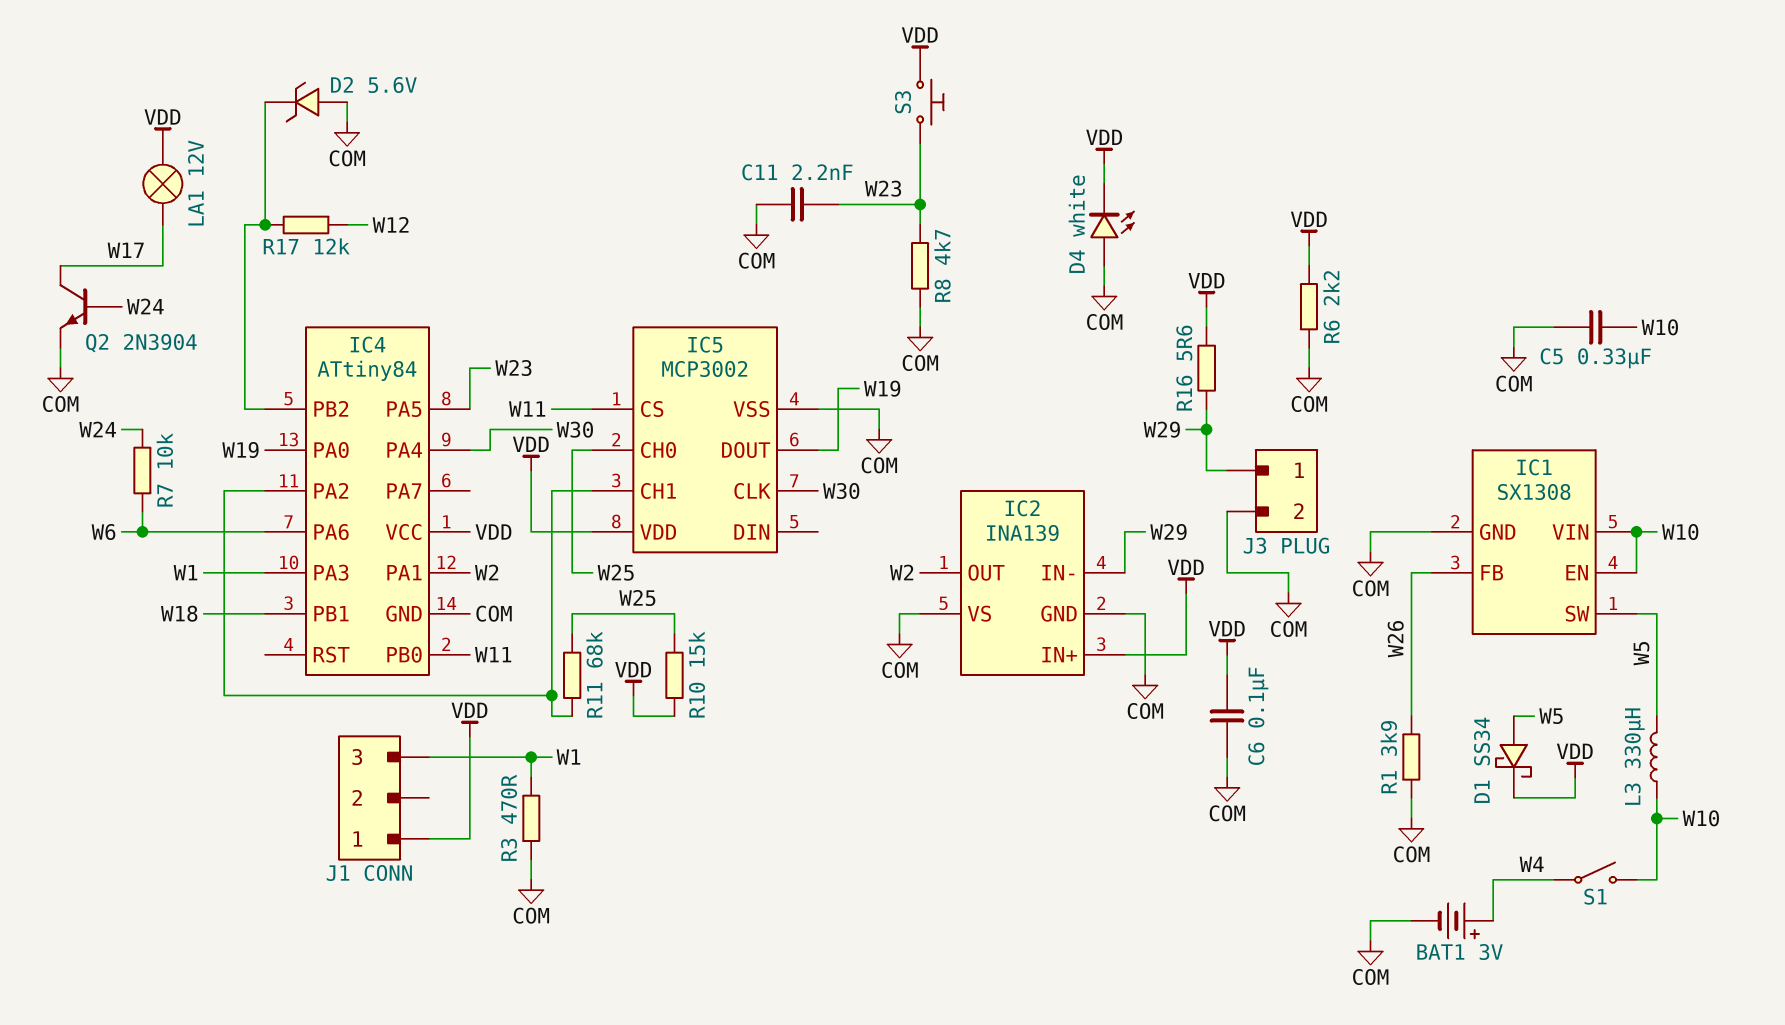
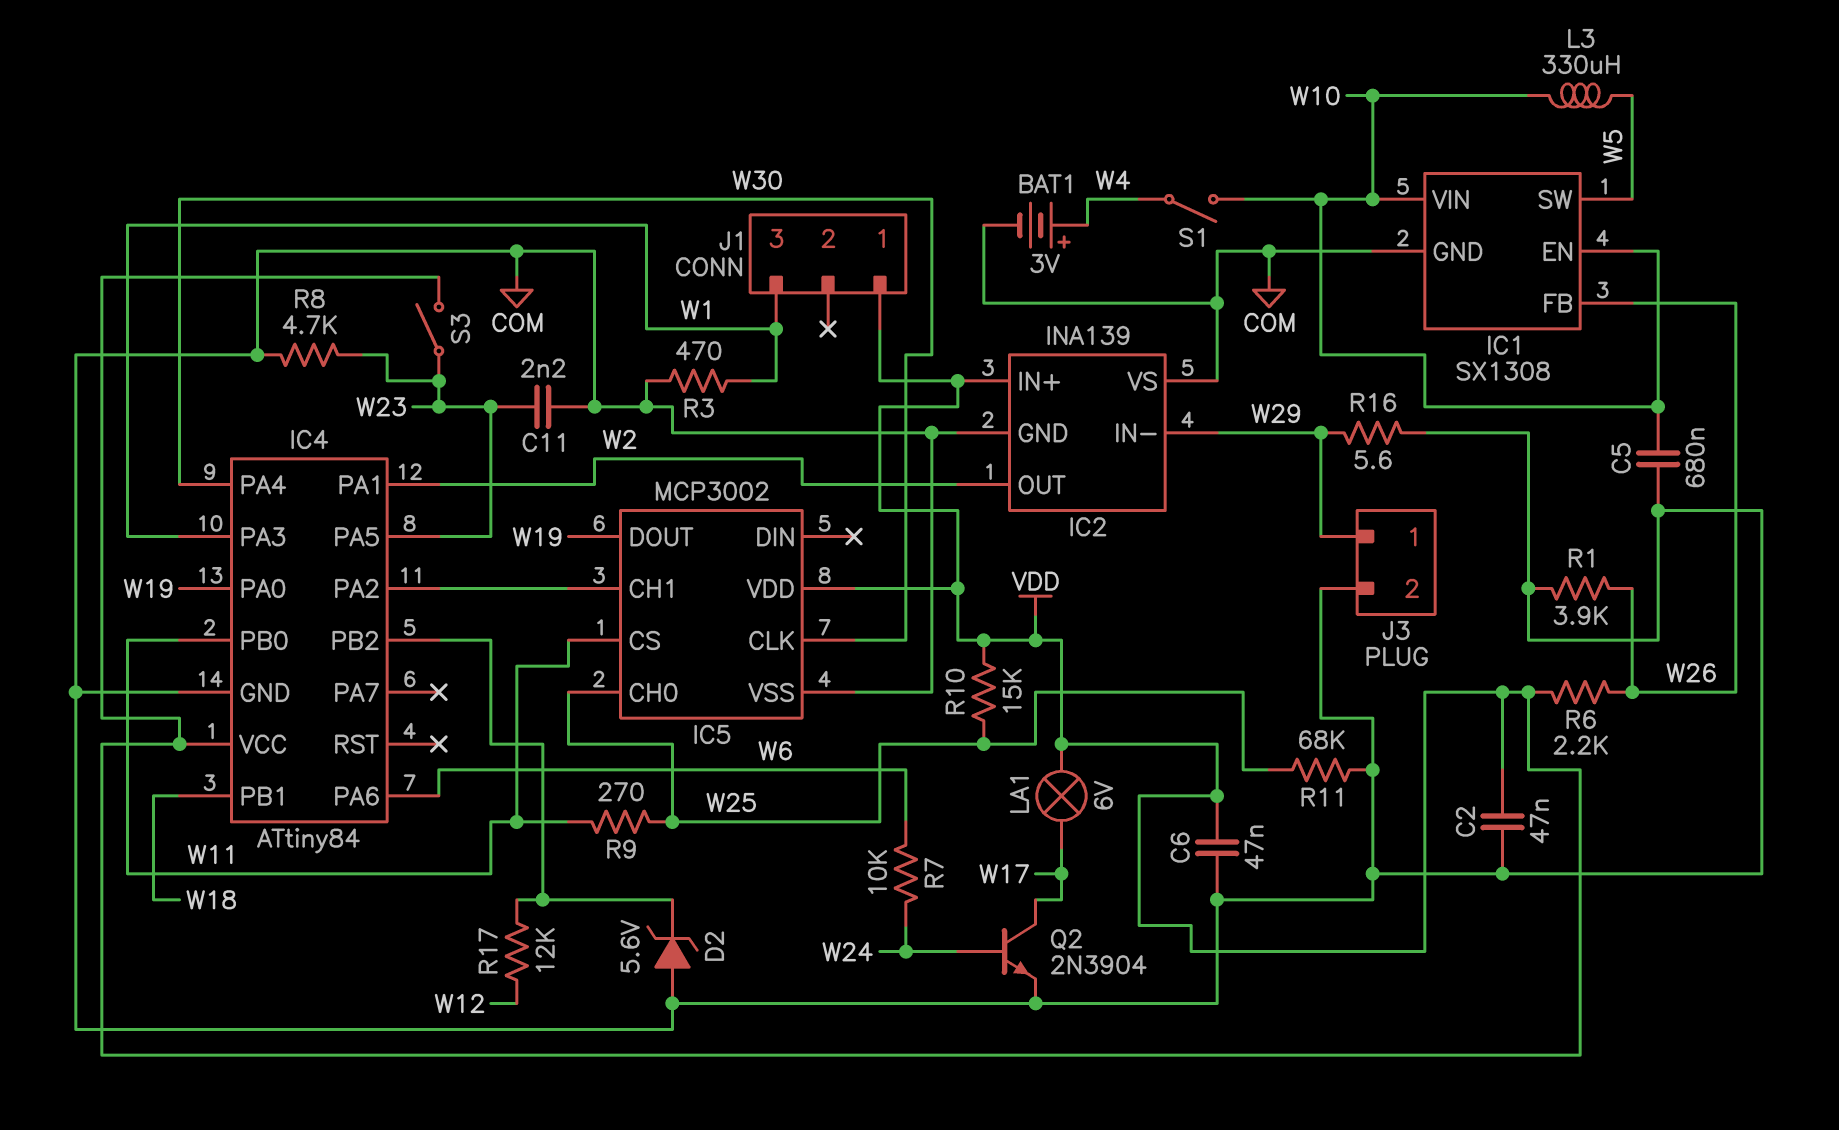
C2: none -> 47nF (COM, VDD)
C5: 330nF (COM, W10) -> 680nF (COM, W10)
C6: 100nF (COM, VDD) -> 47nF (COM, VDD)
D1: schottky SS34 (A W5, K VDD) -> none
D4: LED white (A COM, K VDD) -> none
LA1: lamp 12V (VDD, W17) -> lamp 6V (VDD, W17)
R6: 2.2k (COM, VDD) -> 2.2k (VDD, W26)
R9: none -> 270 (W11, W25)
R11: 68k (IC4/PA2, W25) -> 68k (COM, W25)
R16: 5.6 (VDD, W29) -> 5.6 (COM, W29)
S3: button (VDD, W23) -> switch (VDD, W23)

